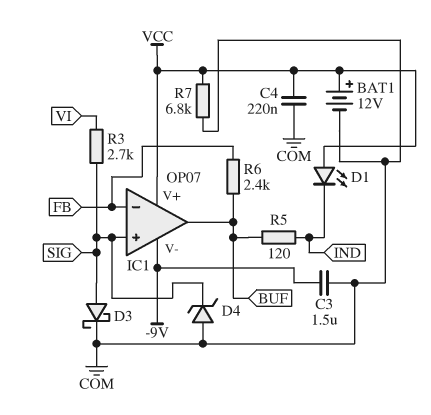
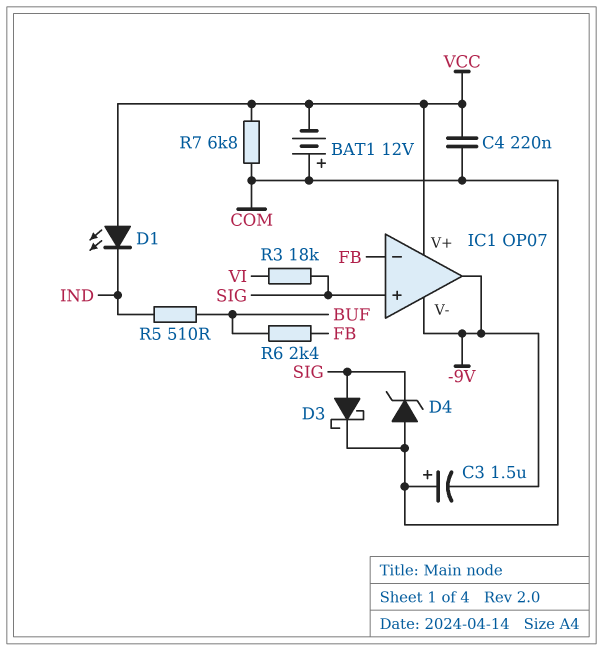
BAT1: 12V (plus VCC, minus COM) -> 12V (plus COM, minus VCC)
C3: 1.5uF (-9V, COM) -> 1.5uF (plus COM, minus -9V)
IC1 pin out: BUF -> -9V
R3: 2.7k (SIG, VI) -> 18k (SIG, VI)
R5: 120 (BUF, IND) -> 510 (BUF, IND)

